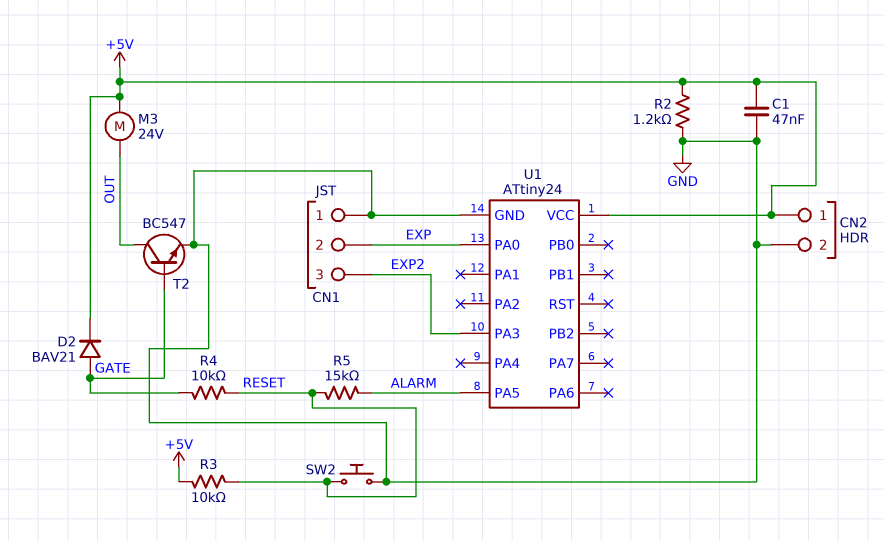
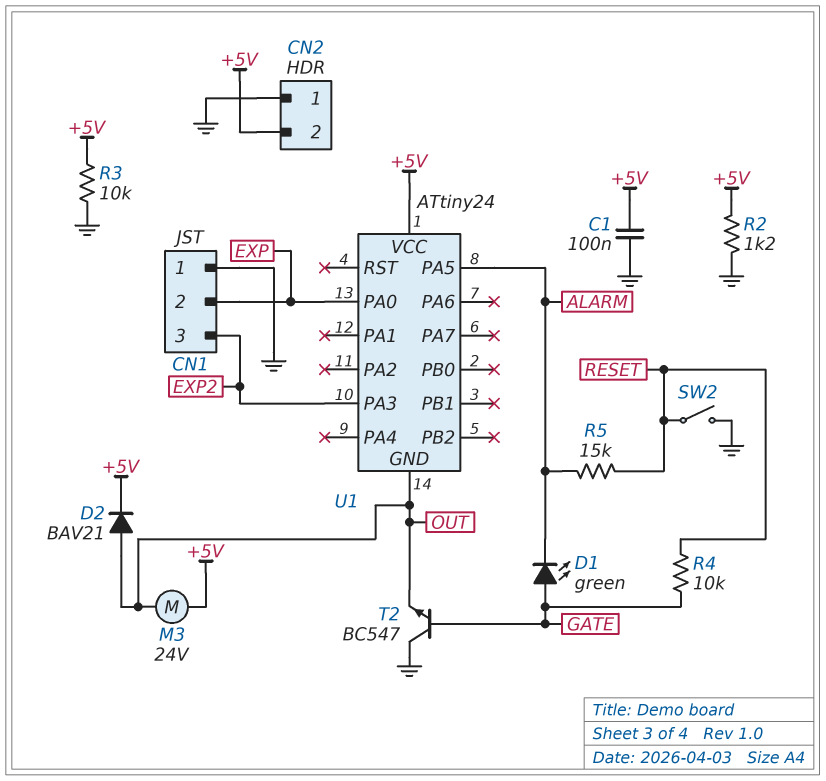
C1: 47nF (+5V, GND) -> 100nF (+5V, GND)
CN2 pin 1: +5V -> GND
CN2 pin 2: GND -> +5V
D1: none -> LED green (A GATE, K ALARM)
D2: diode BAV21 (A GATE, K +5V) -> diode BAV21 (A OUT, K +5V)
R3: 10k (+5V, RESET) -> 10k (+5V, GND)
SW2: button (GND, RESET) -> switch (GND, RESET)
T2: NPN BC547 (B GATE, C OUT, E GND) -> NPN BC547 (B GATE, C GND, E OUT)
U1 pin GND: GND -> OUT

